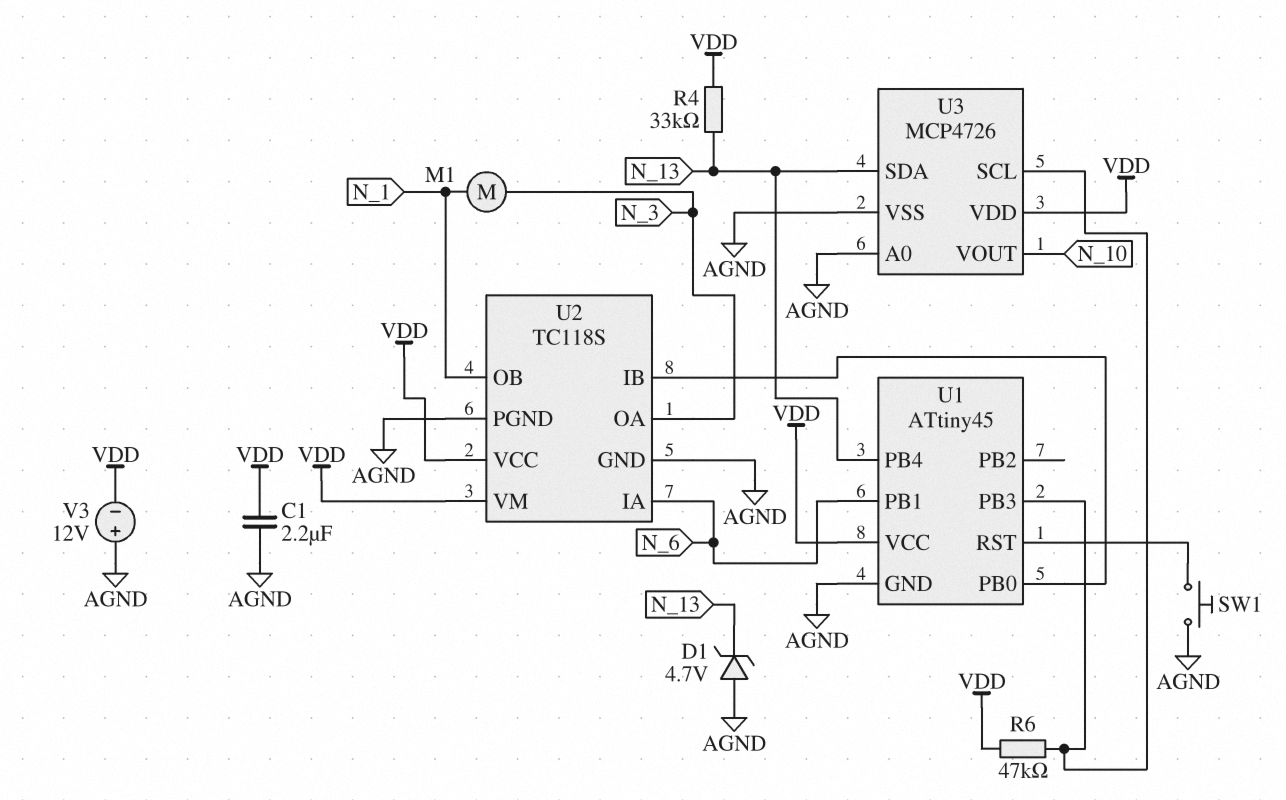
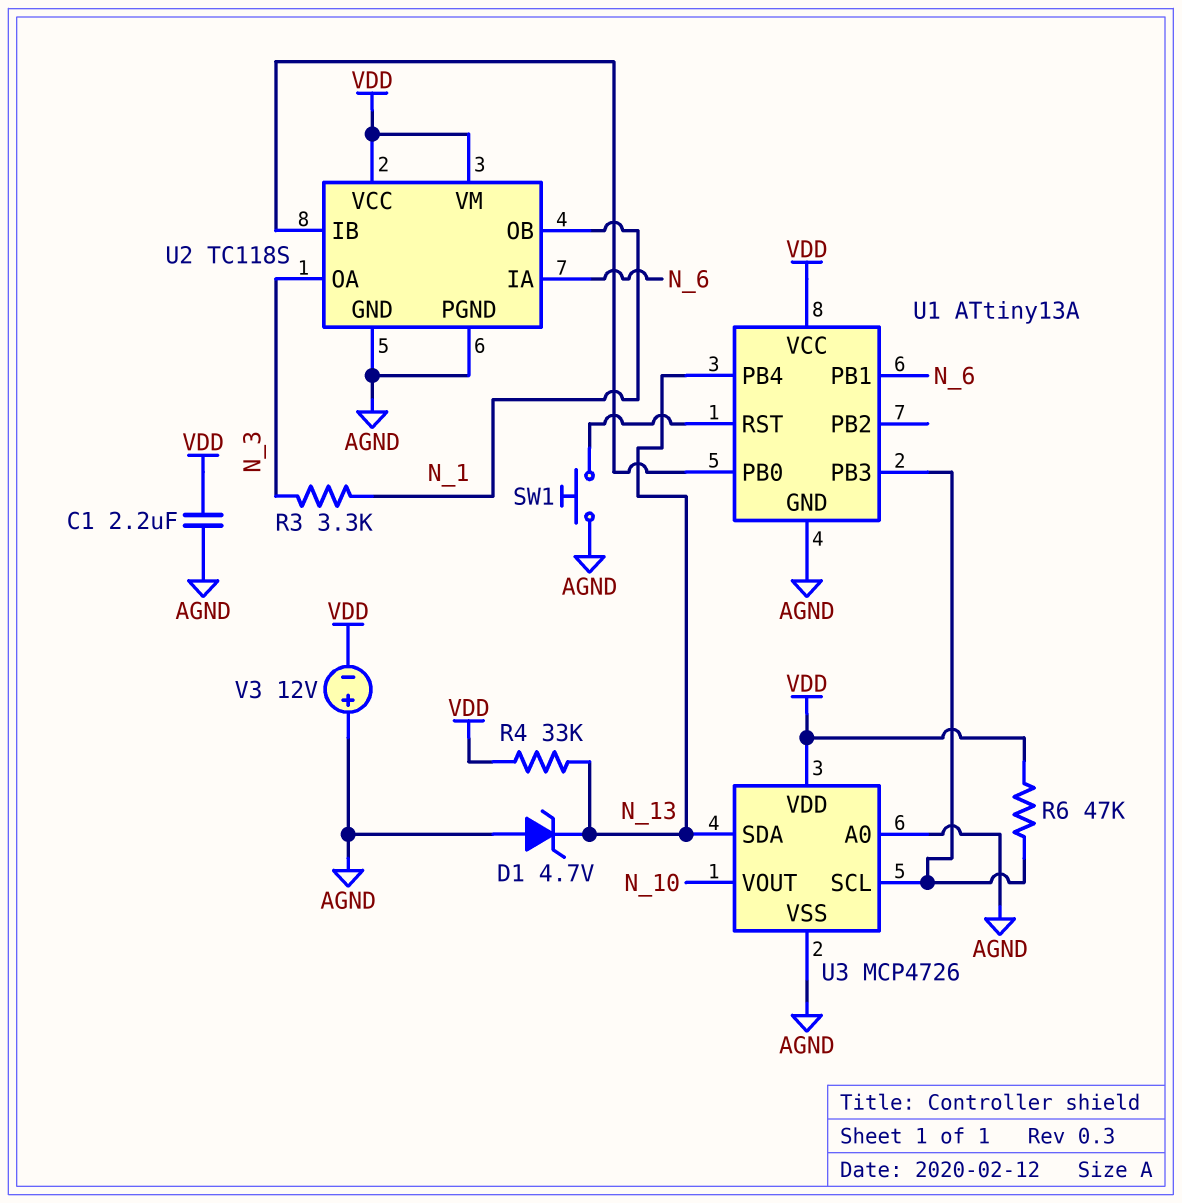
M1: motor (N_1, N_3) -> none
R3: none -> 3.3k (N_1, N_3)
U1: ATtiny45 -> ATtiny13A

